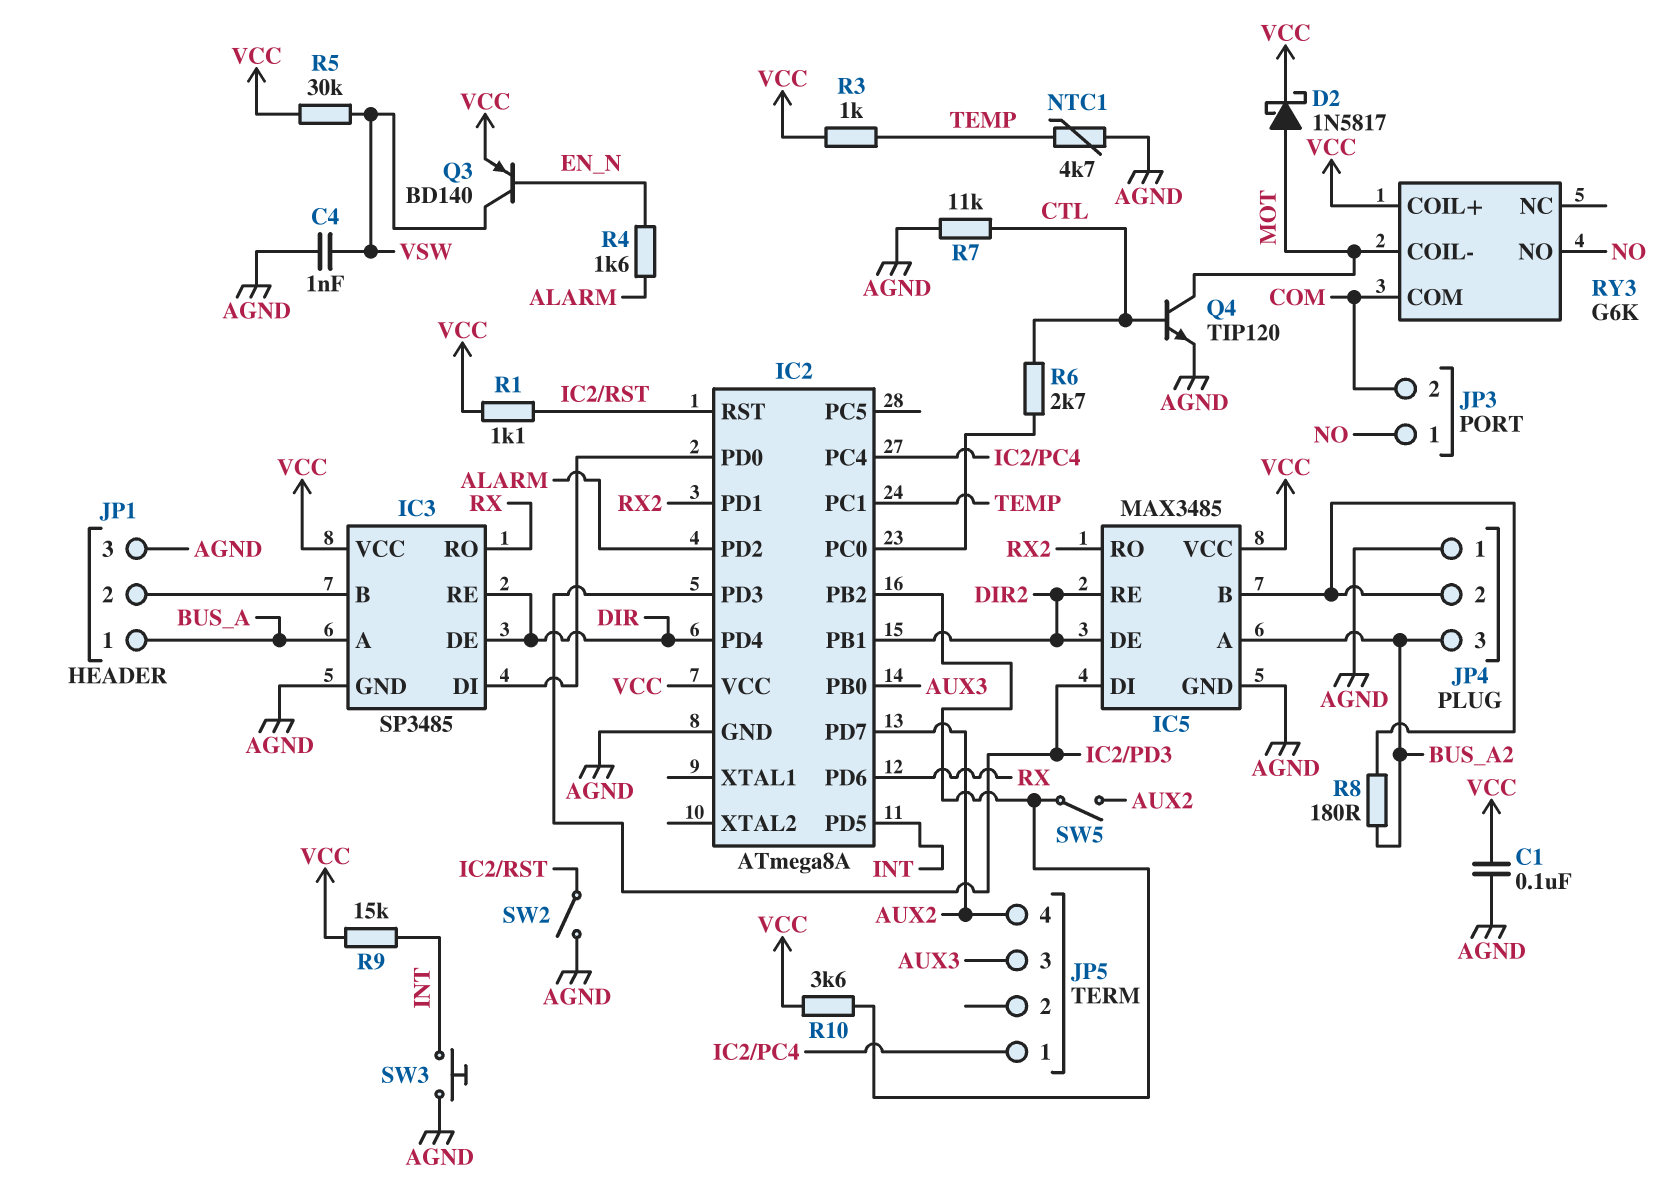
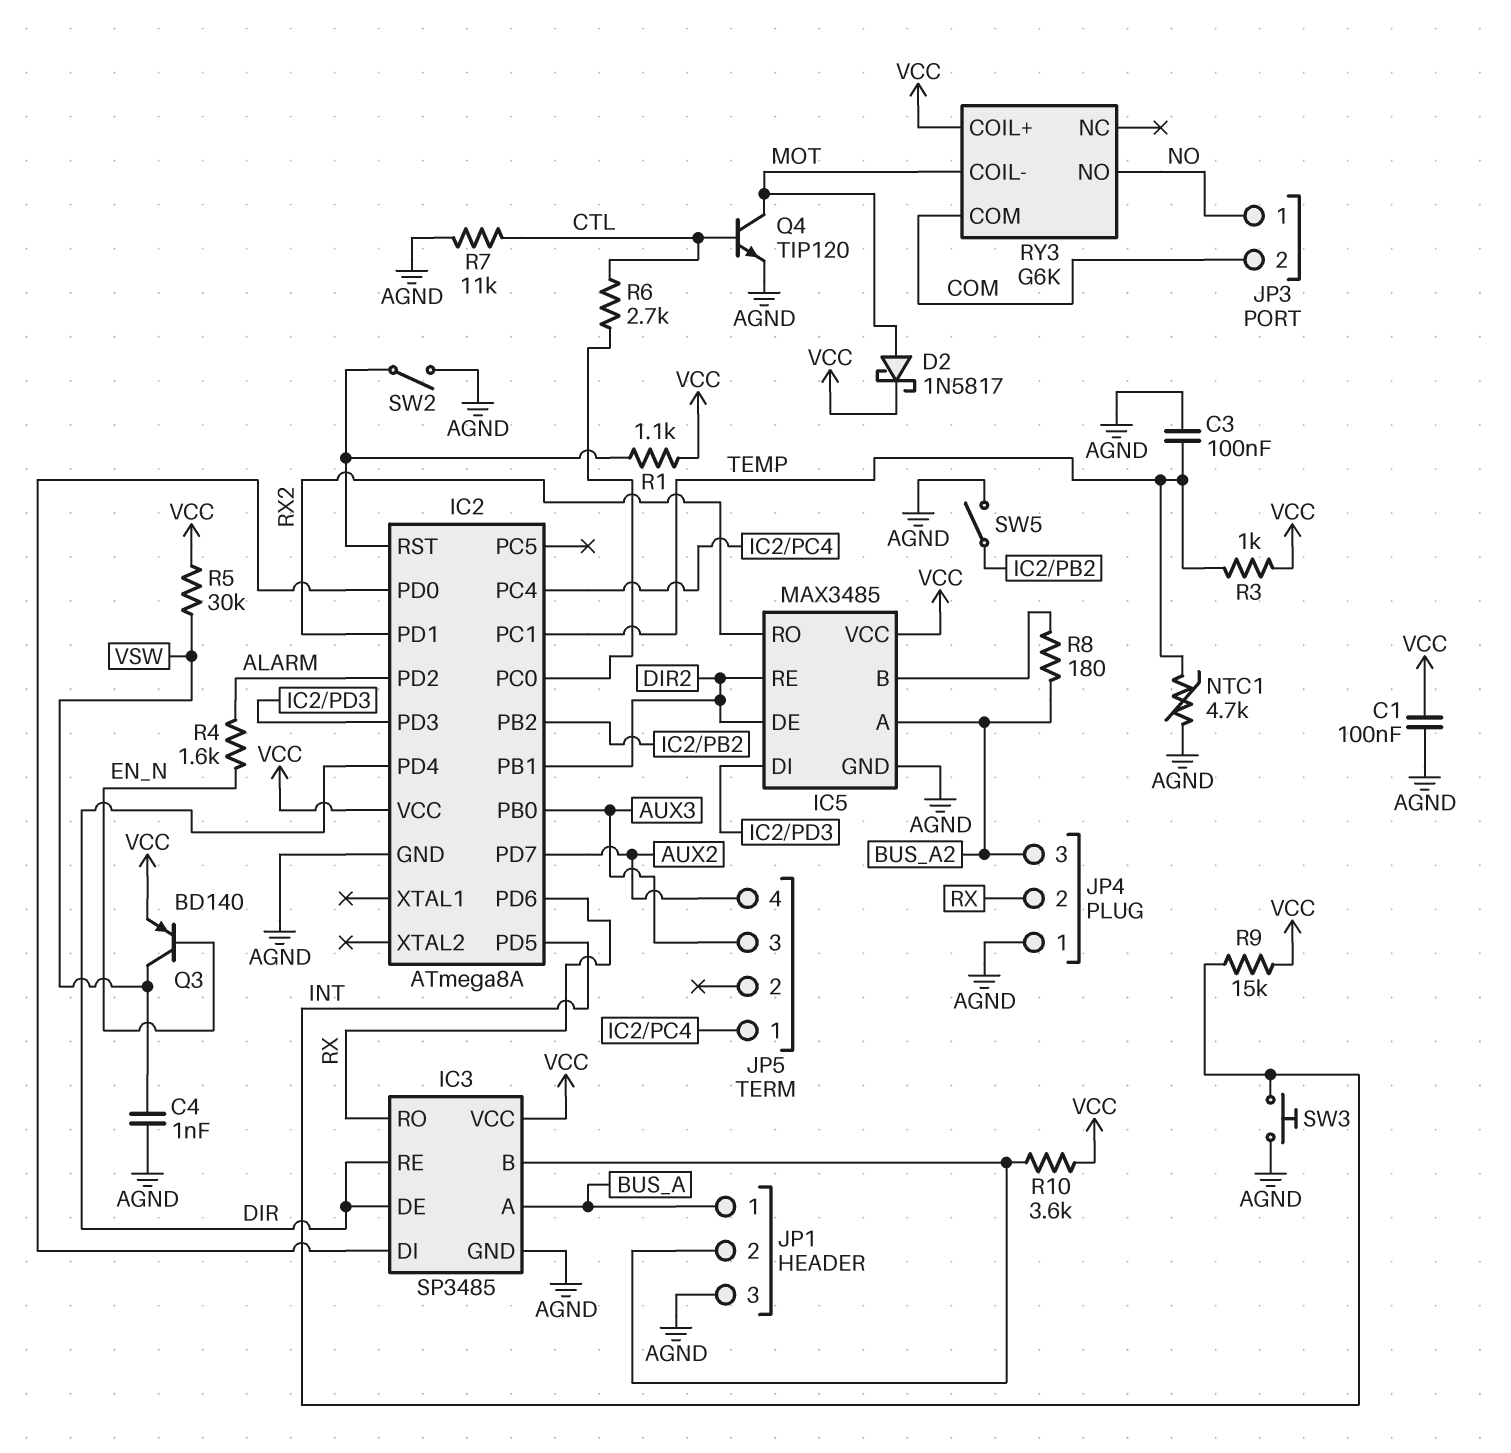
C3: none -> 100nF (AGND, TEMP)
JP4 pin 2: IC5/B -> RX
R10: 3.6k (IC2/PB2, VCC) -> 3.6k (IC3/B, VCC)
SW5: switch (AUX2, IC2/PB2) -> switch (AGND, IC2/PB2)

